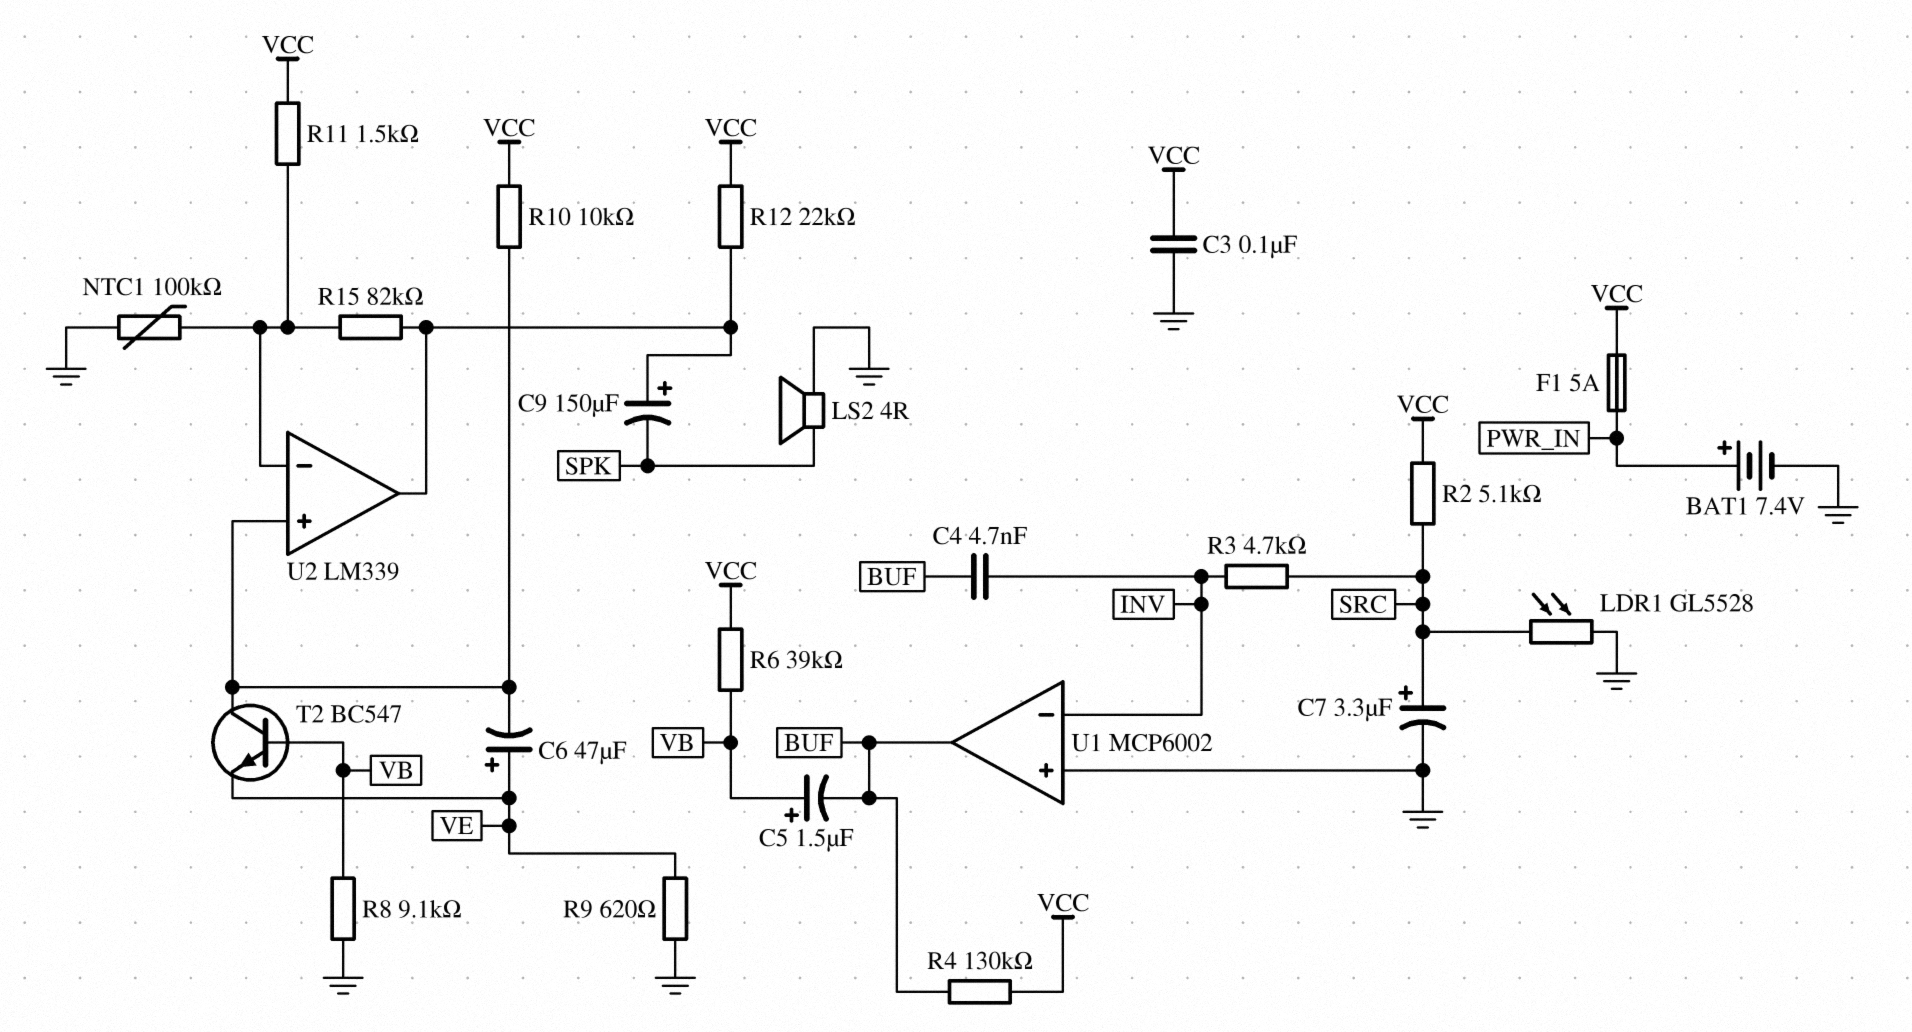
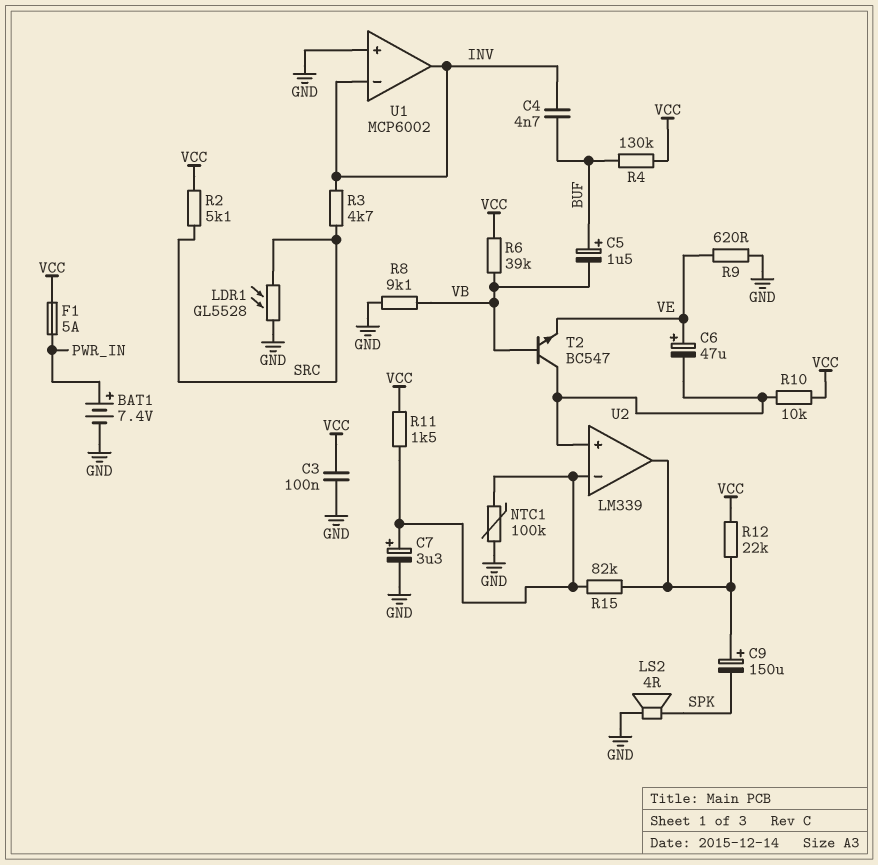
C5: 1.5uF (plus VB, minus BUF) -> 1.5uF (plus BUF, minus VB)
C7: 3.3uF (plus SRC, minus GND) -> 3.3uF (plus U2/in-, minus GND)
U1 pin out: BUF -> INV

